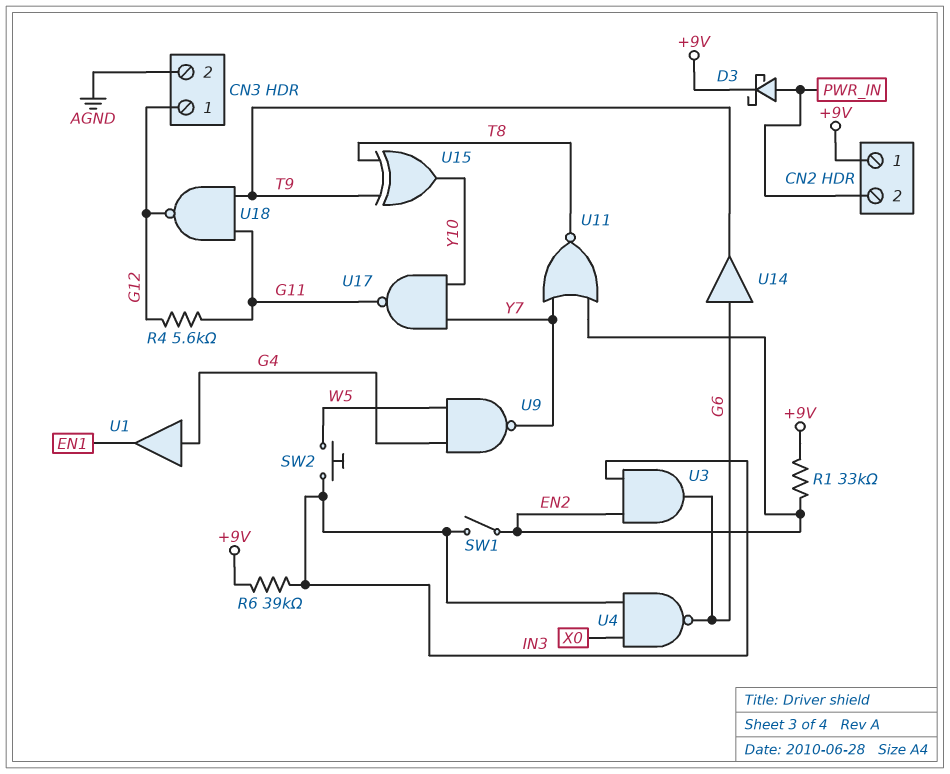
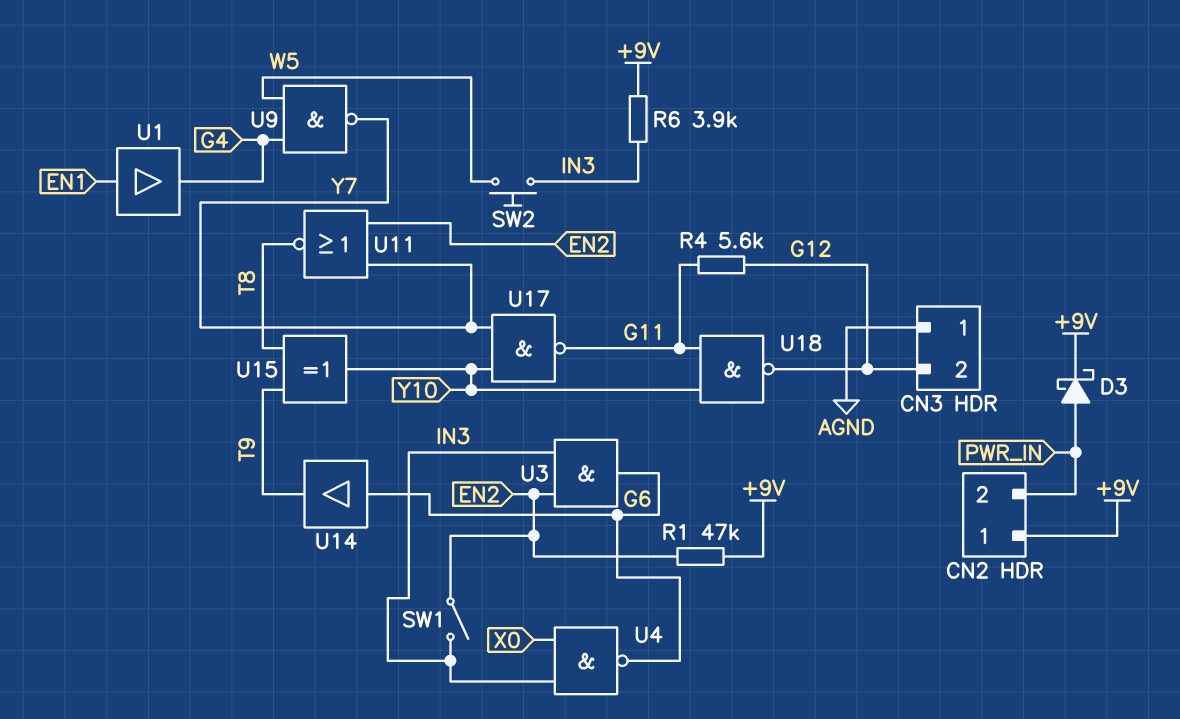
CN3 pin 1: G12 -> AGND
CN3 pin 2: AGND -> G12
R1: 33k (+9V, EN2) -> 47k (+9V, EN2)
R6: 39k (+9V, IN3) -> 3.9k (+9V, IN3)
U1: buffer (in G4, out EN1) -> buffer (in EN1, out G4)
U18: NAND (in G11, in T9, out G12) -> NAND (in G11, in Y10, out G12)

